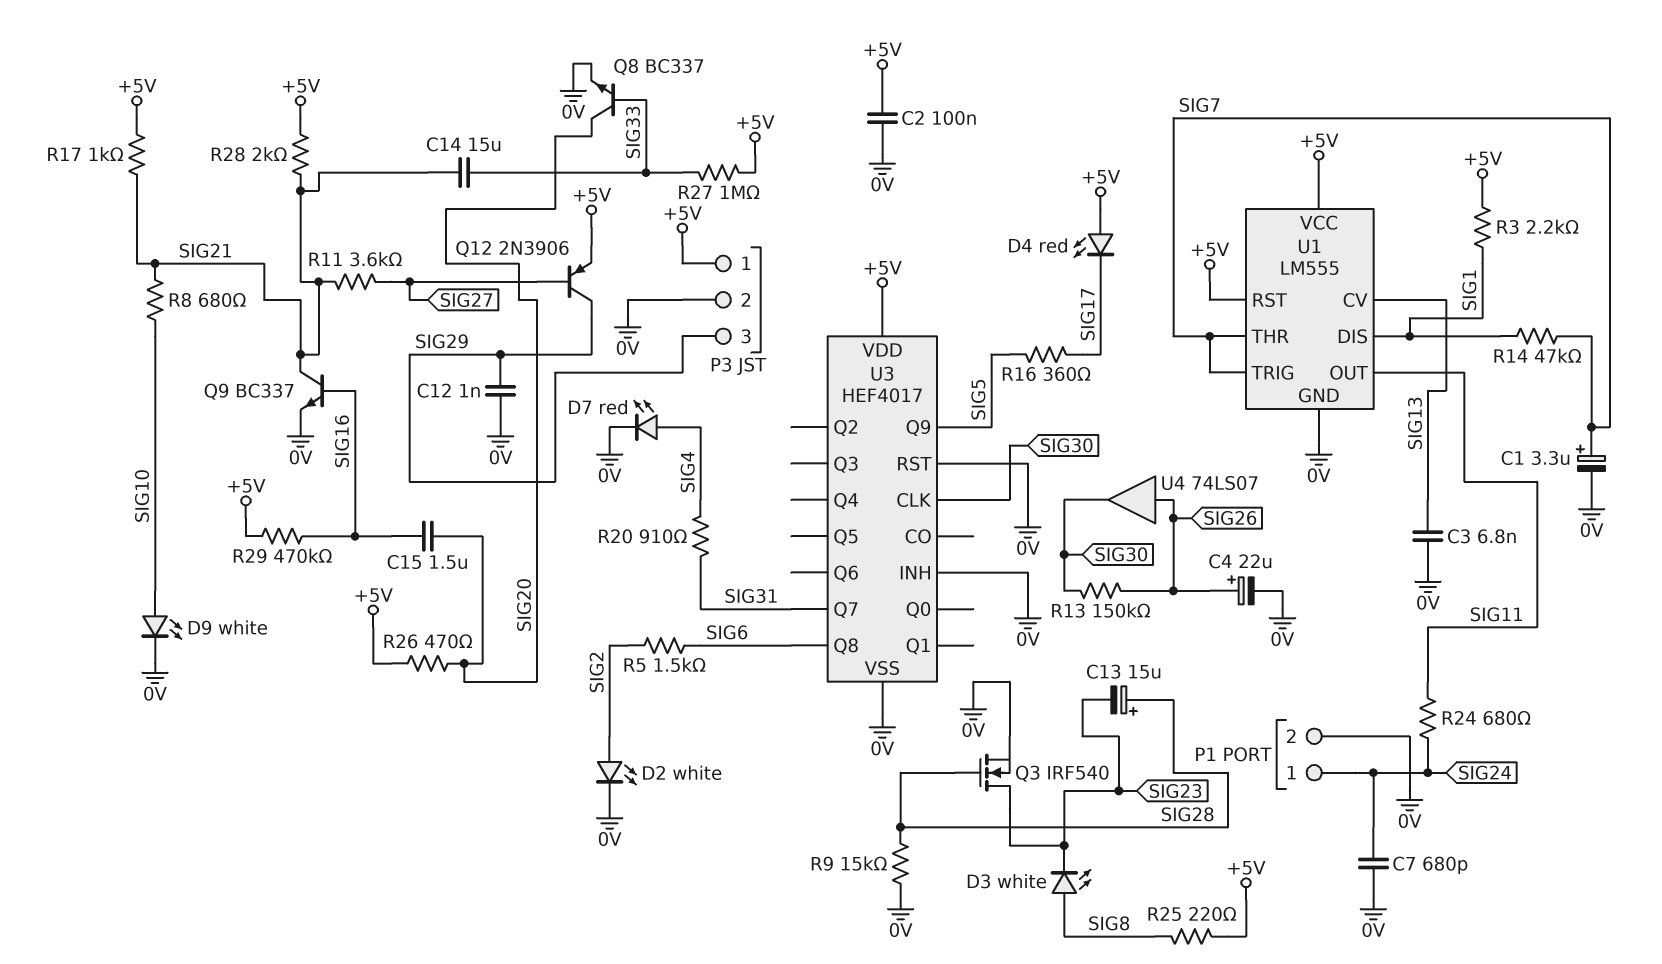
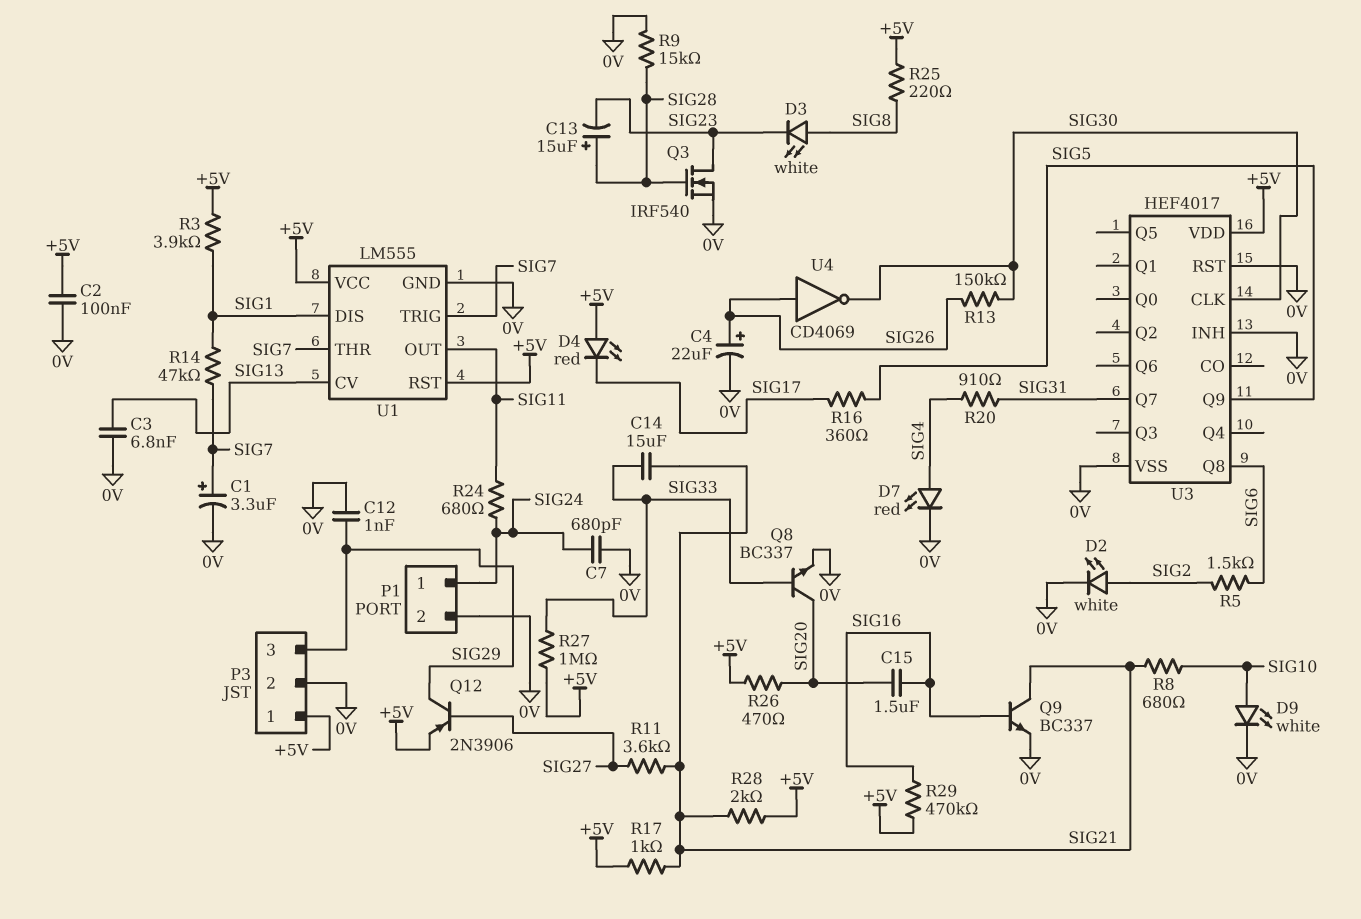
R3: 2.2k (+5V, SIG1) -> 3.9k (+5V, SIG1)
U4: buffer 74LS07 (in SIG26, out SIG30) -> NOT CD4069 (in SIG26, out SIG30)

